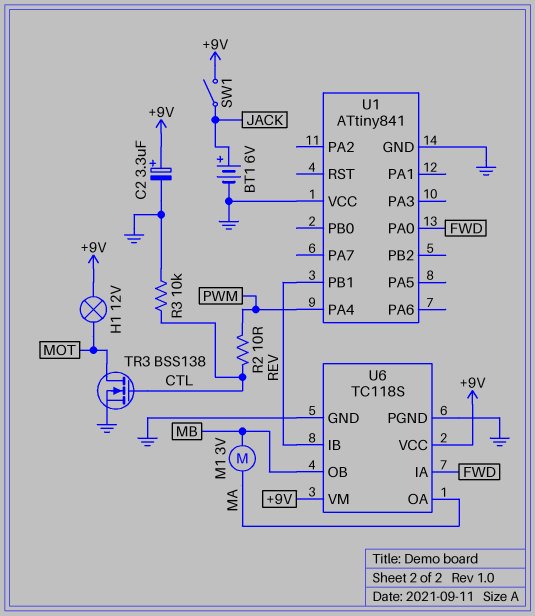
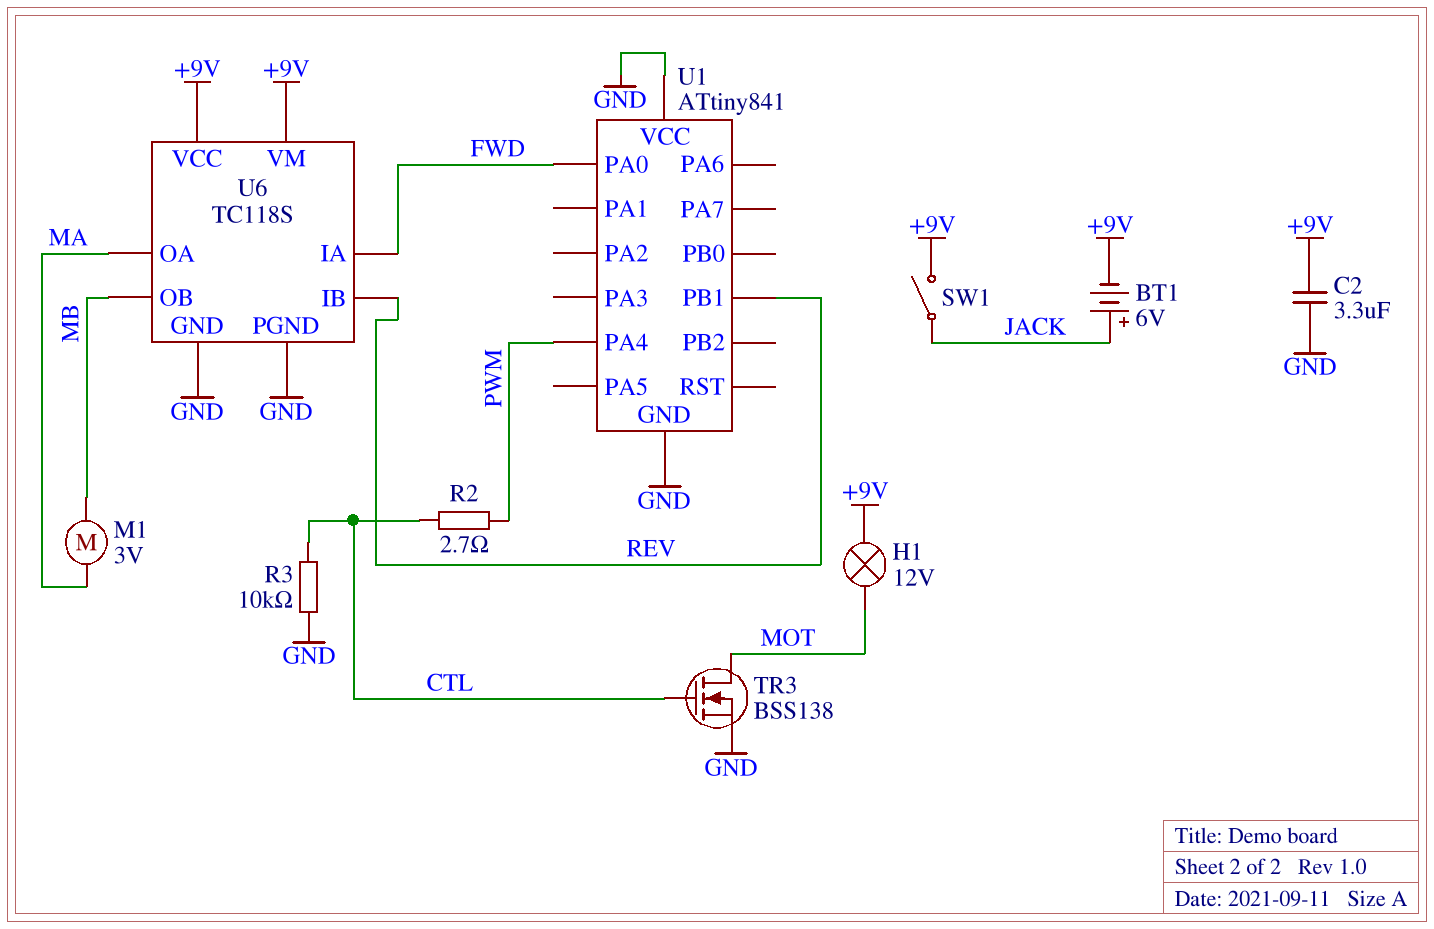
BT1: 6V (plus JACK, minus GND) -> 6V (plus JACK, minus +9V)
C2: 3.3uF (plus +9V, minus GND) -> 3.3uF (+9V, GND)
R2: 10 (CTL, PWM) -> 2.7 (CTL, PWM)

